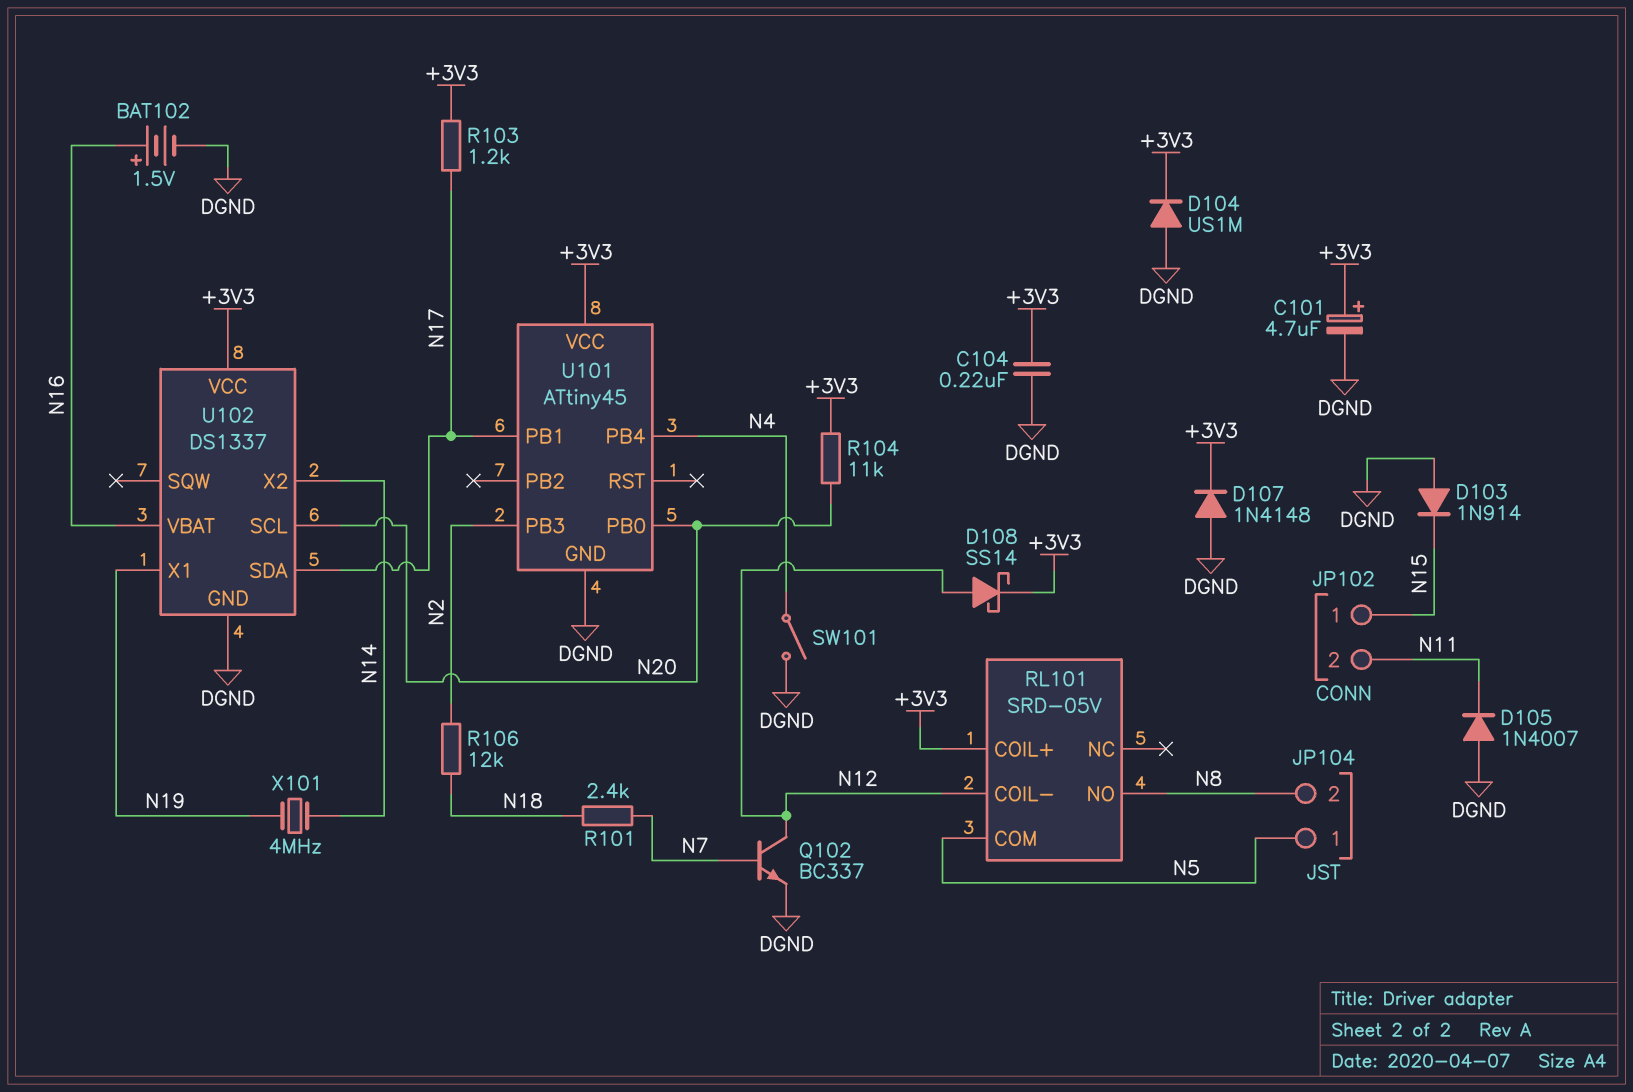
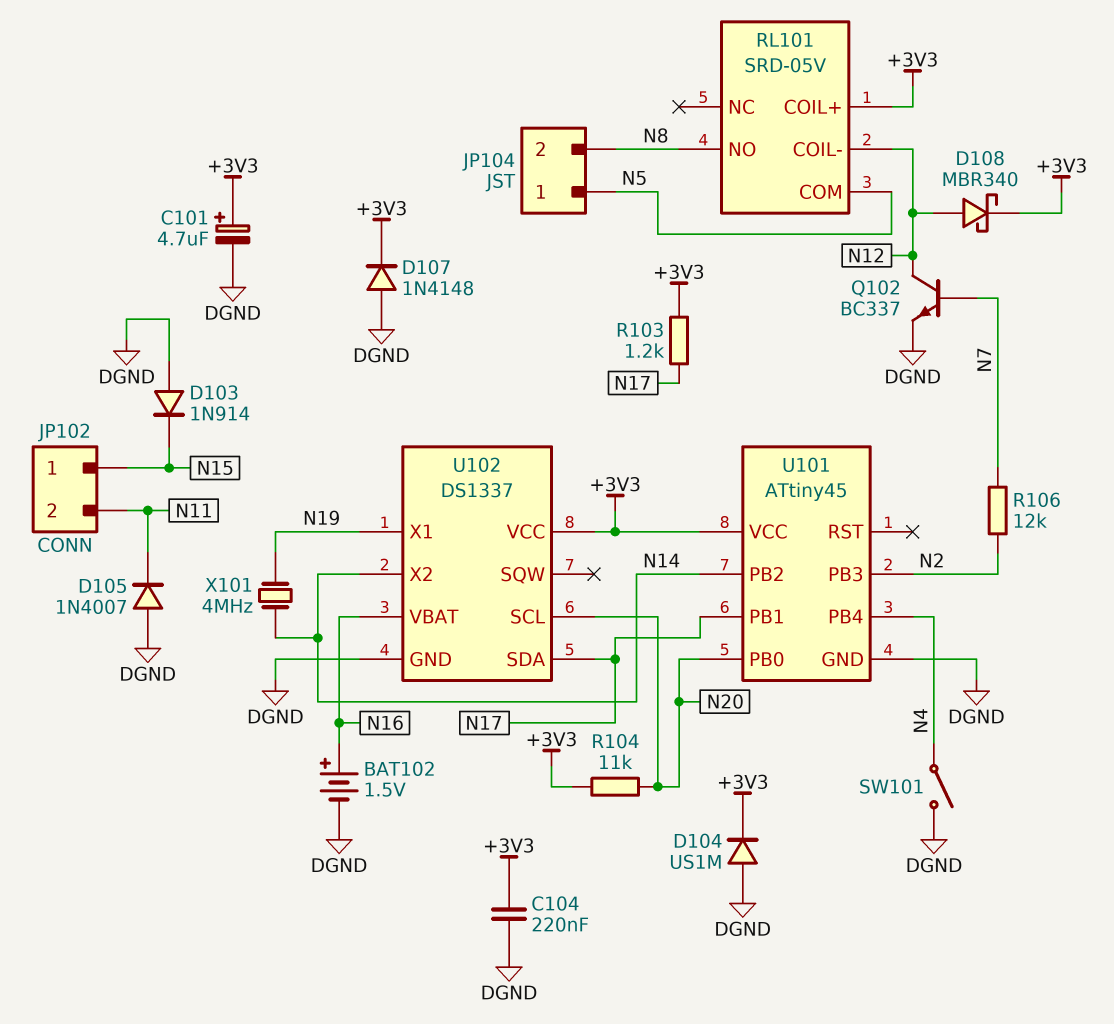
D108: schottky SS14 (A N12, K +3V3) -> schottky MBR340 (A N12, K +3V3)
R101: 2.4k (N7, N18) -> none
R106: 12k (N2, N18) -> 12k (N2, N7)
U101 pin PB2: none -> N14

